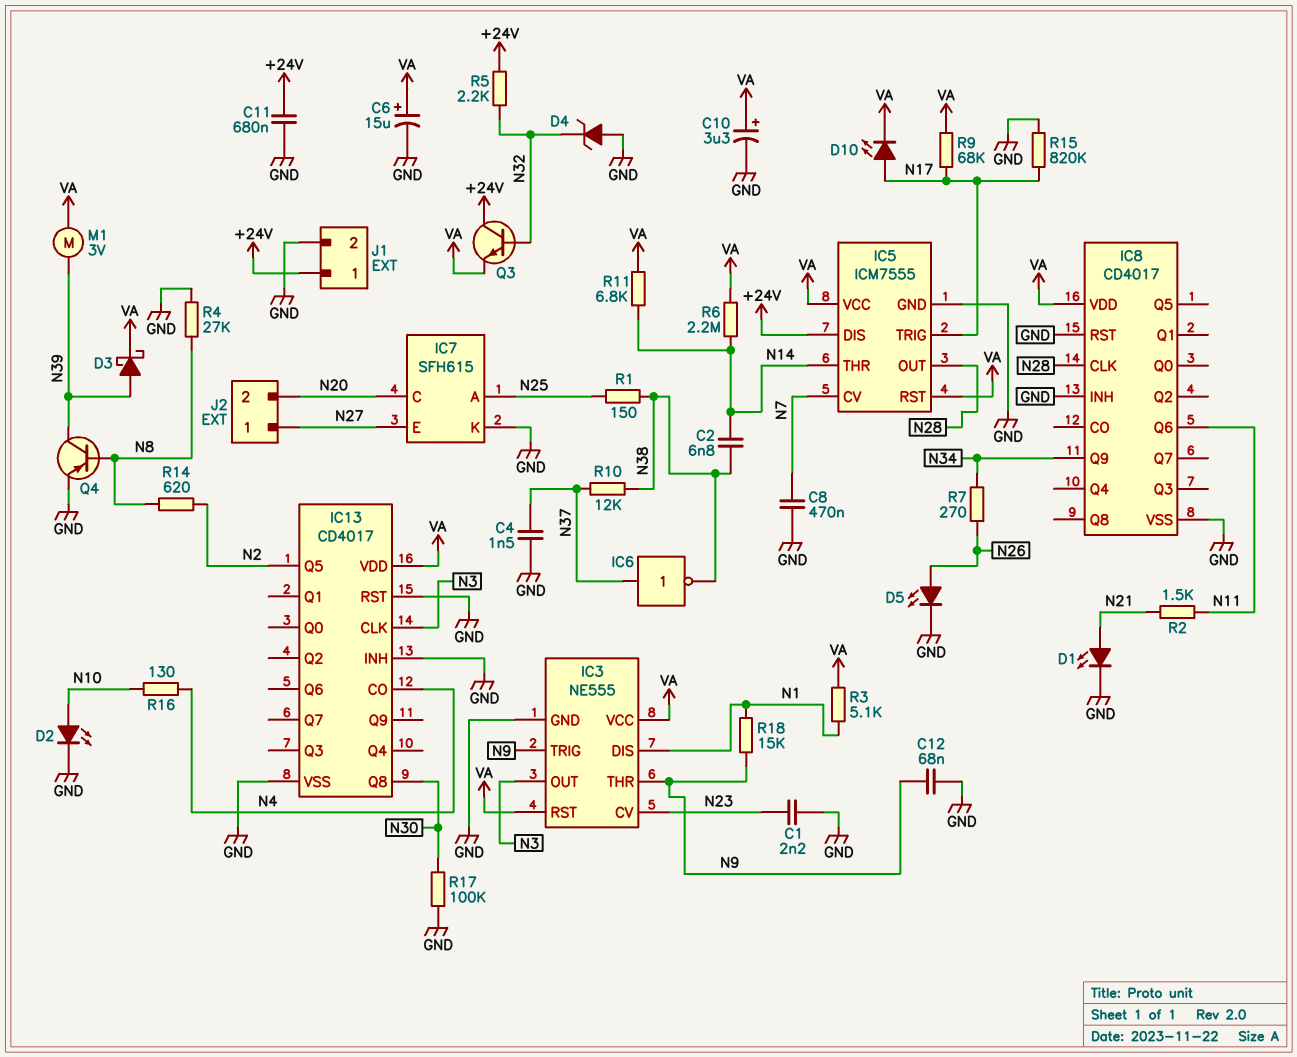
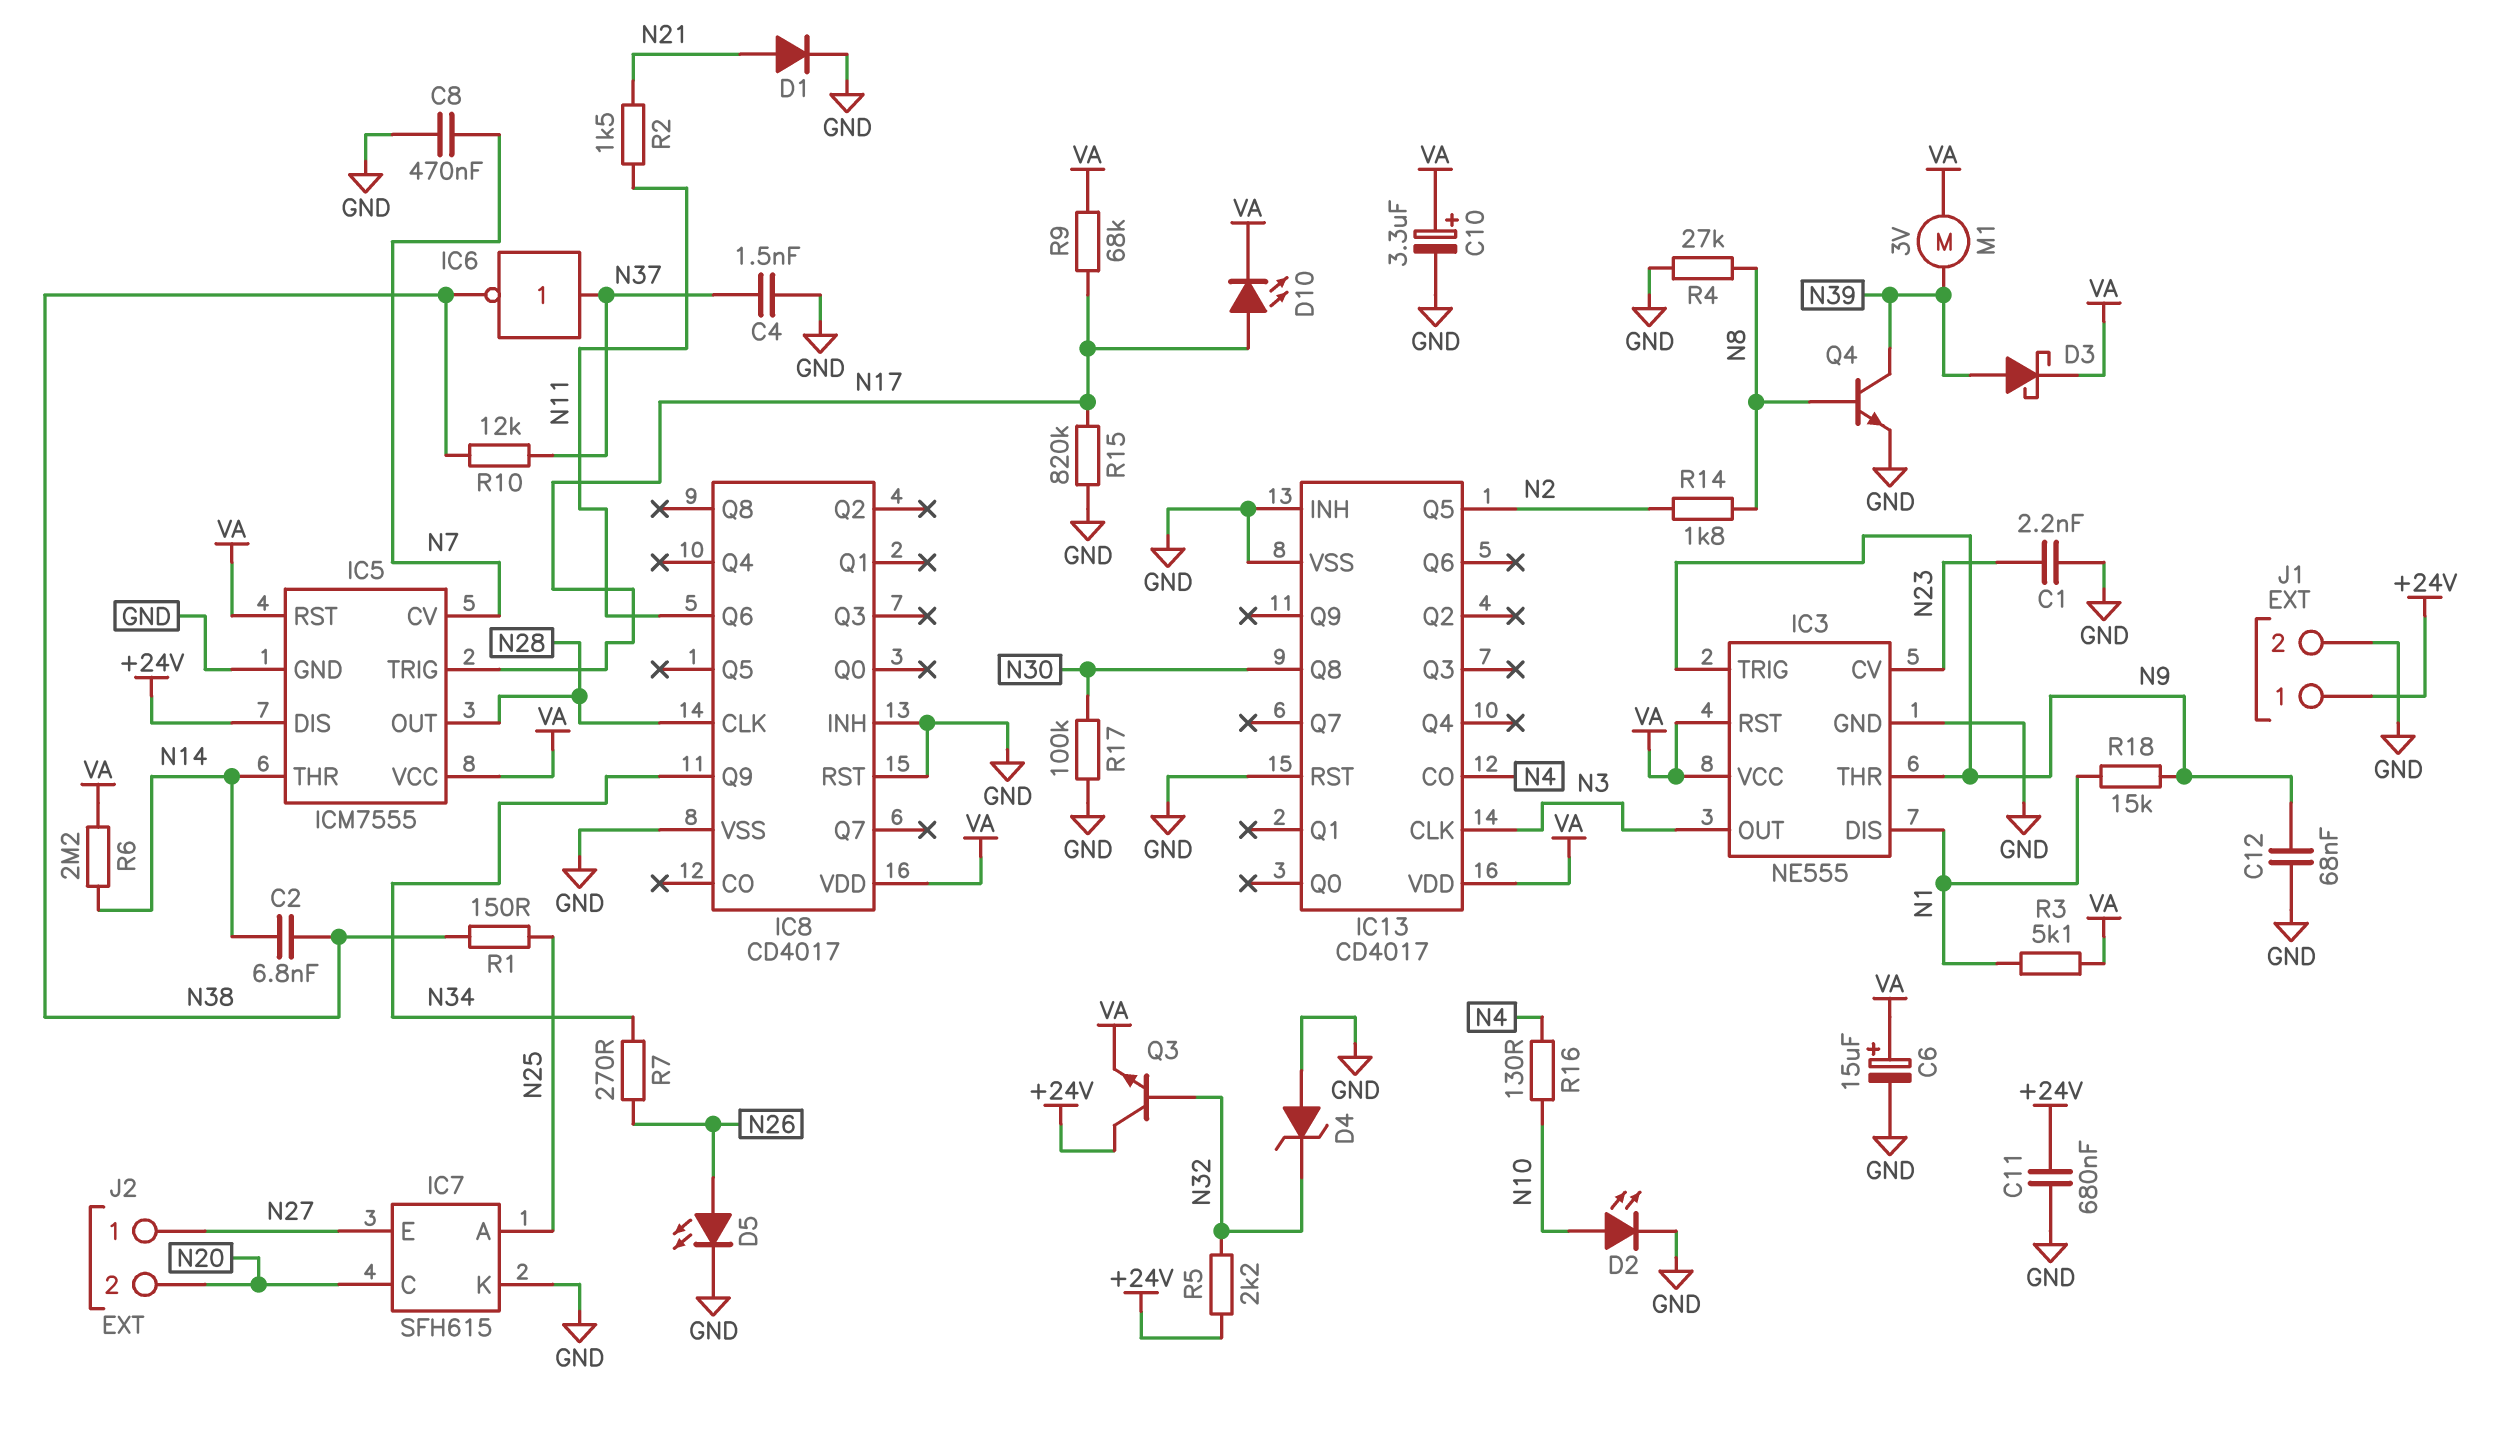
D1: LED (A N21, K GND) -> diode (A N21, K GND)
Q4: PNP (B N8, C N39, E GND) -> NPN (B N8, C N39, E GND)
R11: 6.8k (N14, VA) -> none
R14: 620 (N2, N8) -> 1.8k (N2, N8)

